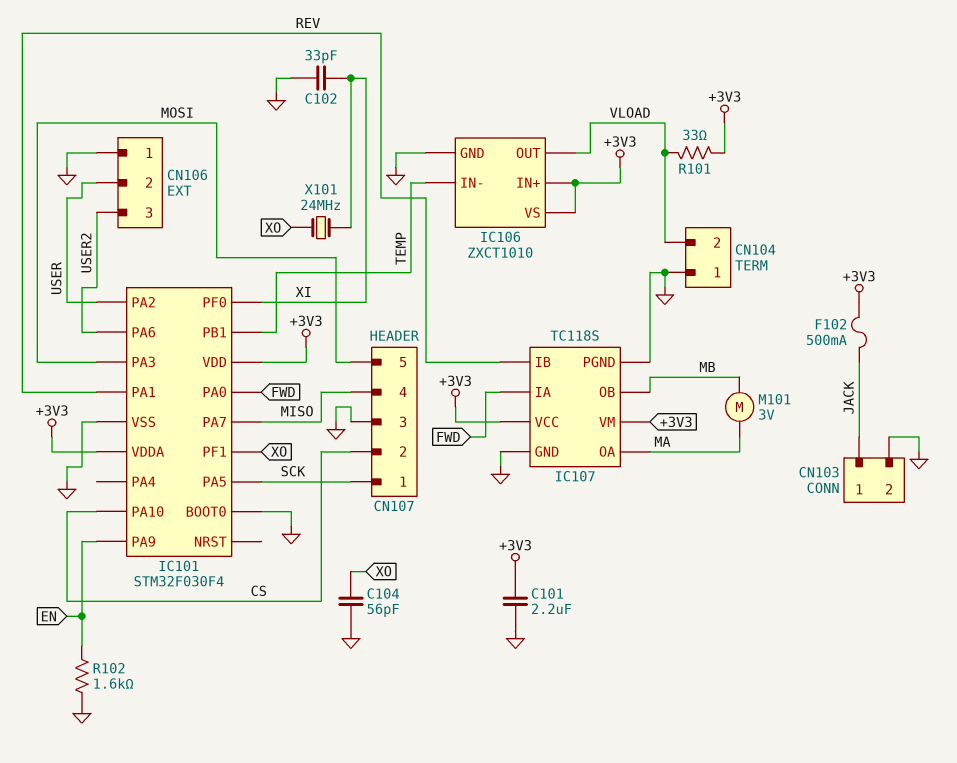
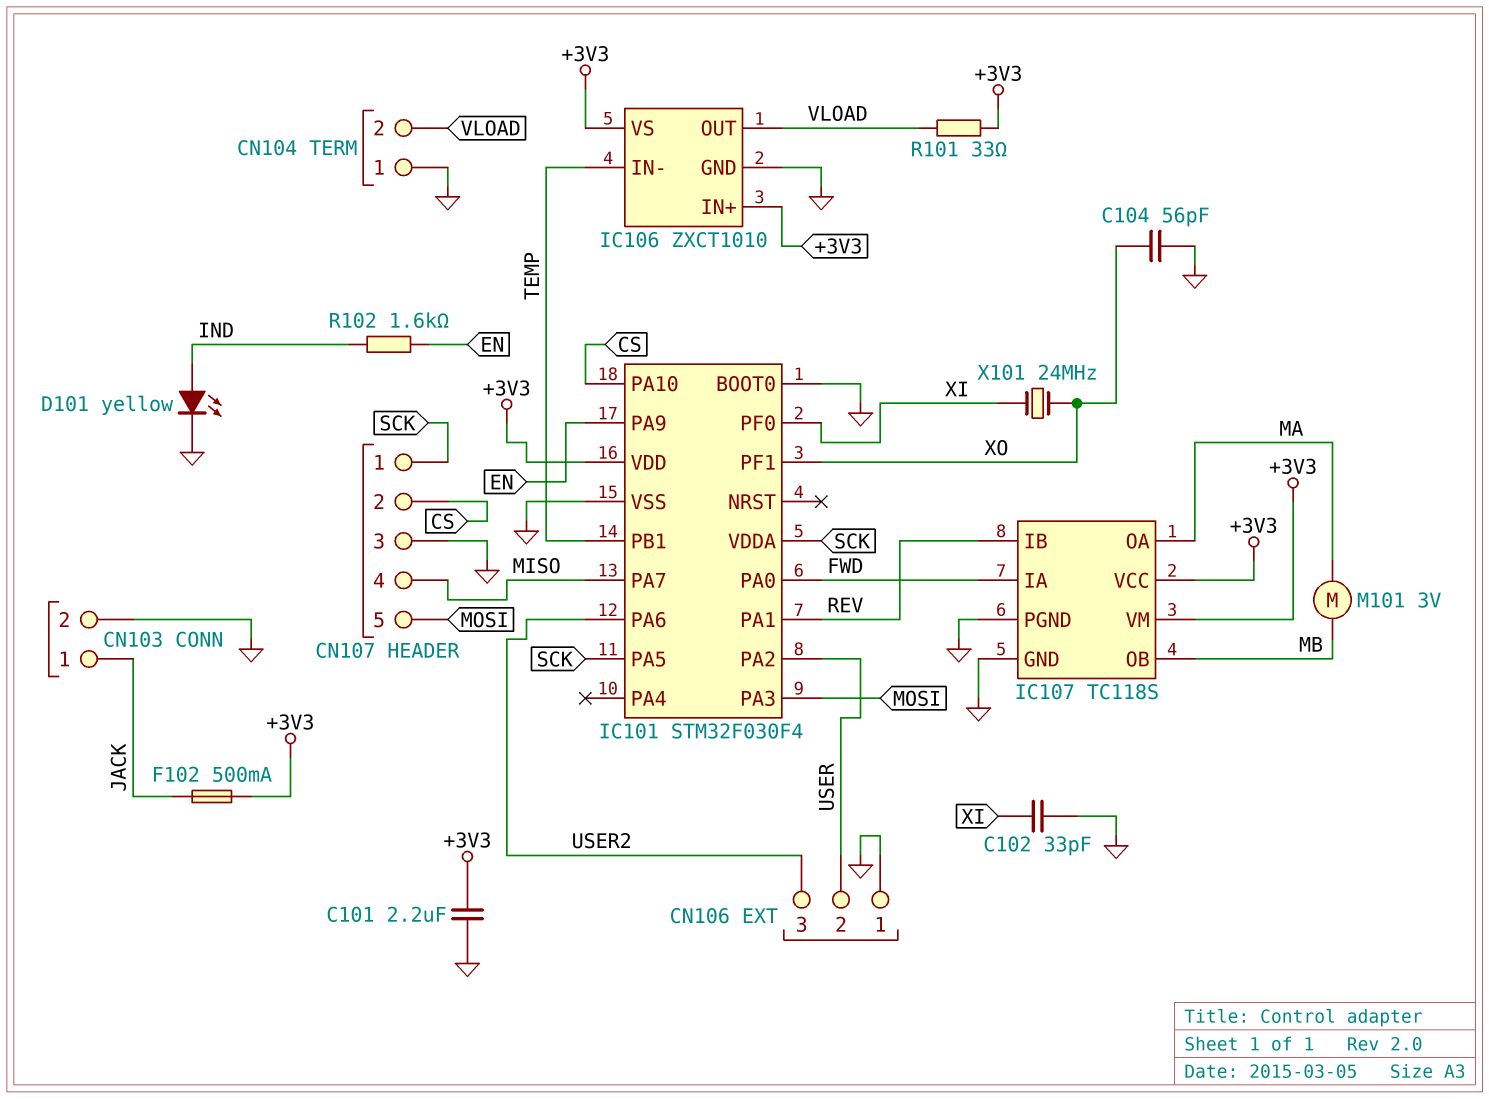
D101: none -> LED yellow (A IND, K GND)
IC101 pin VDDA: +3V3 -> SCK
R102: 1.6k (EN, GND) -> 1.6k (EN, IND)

